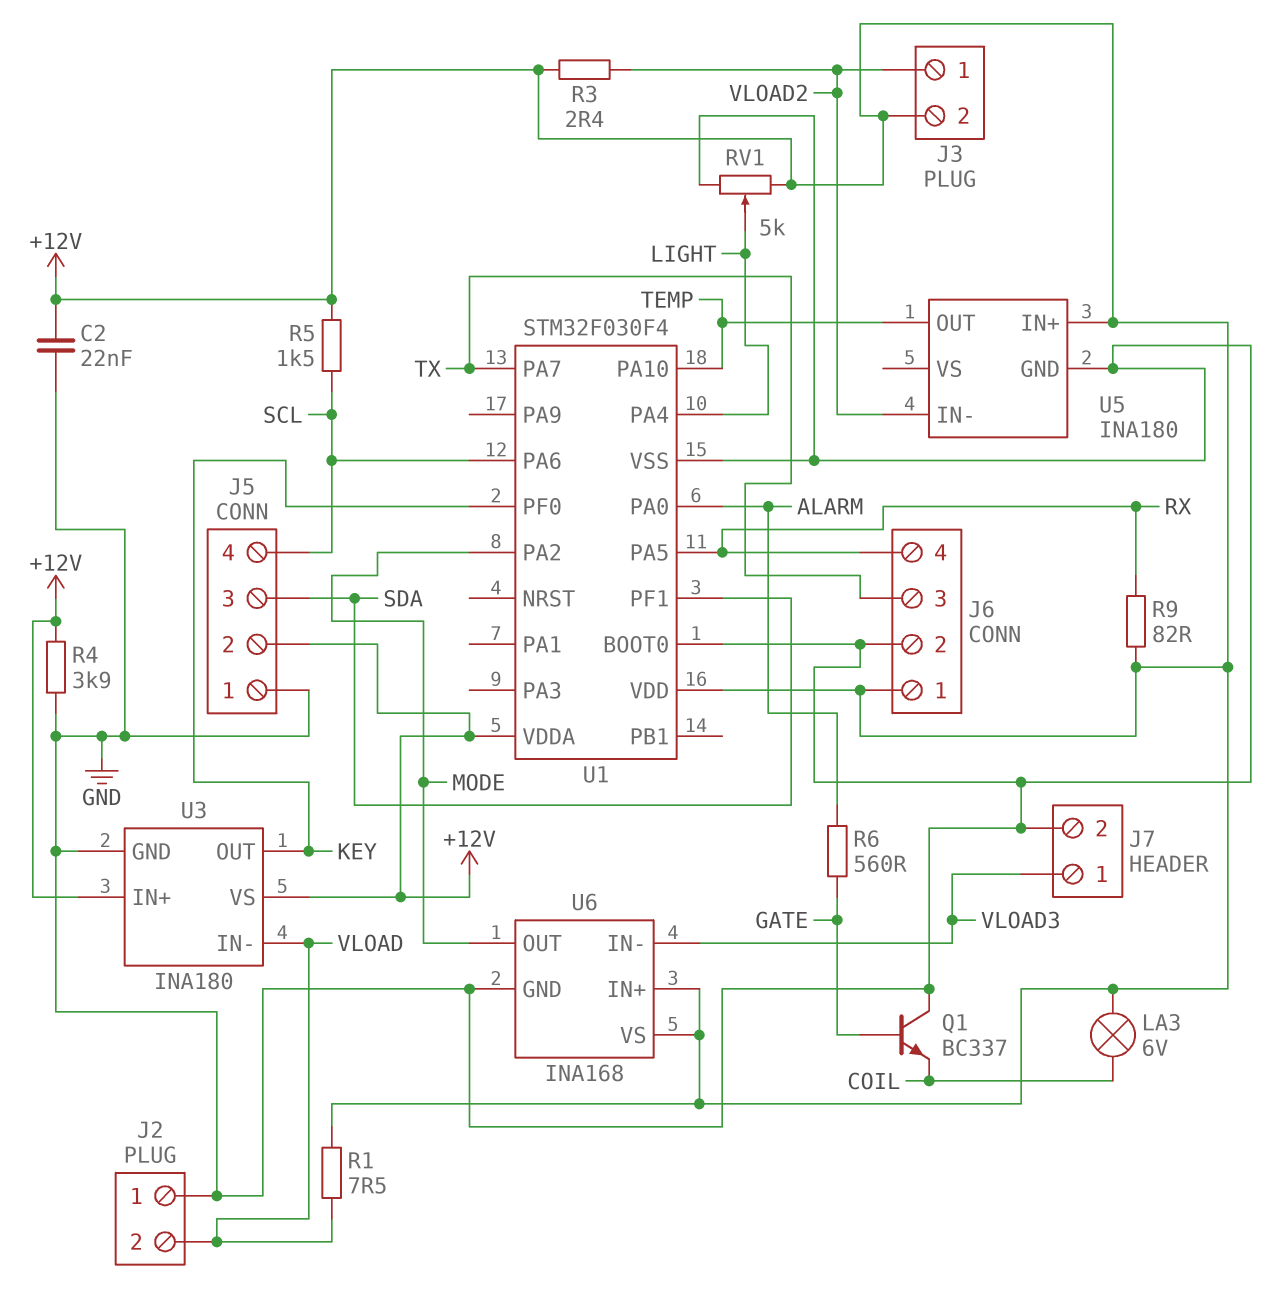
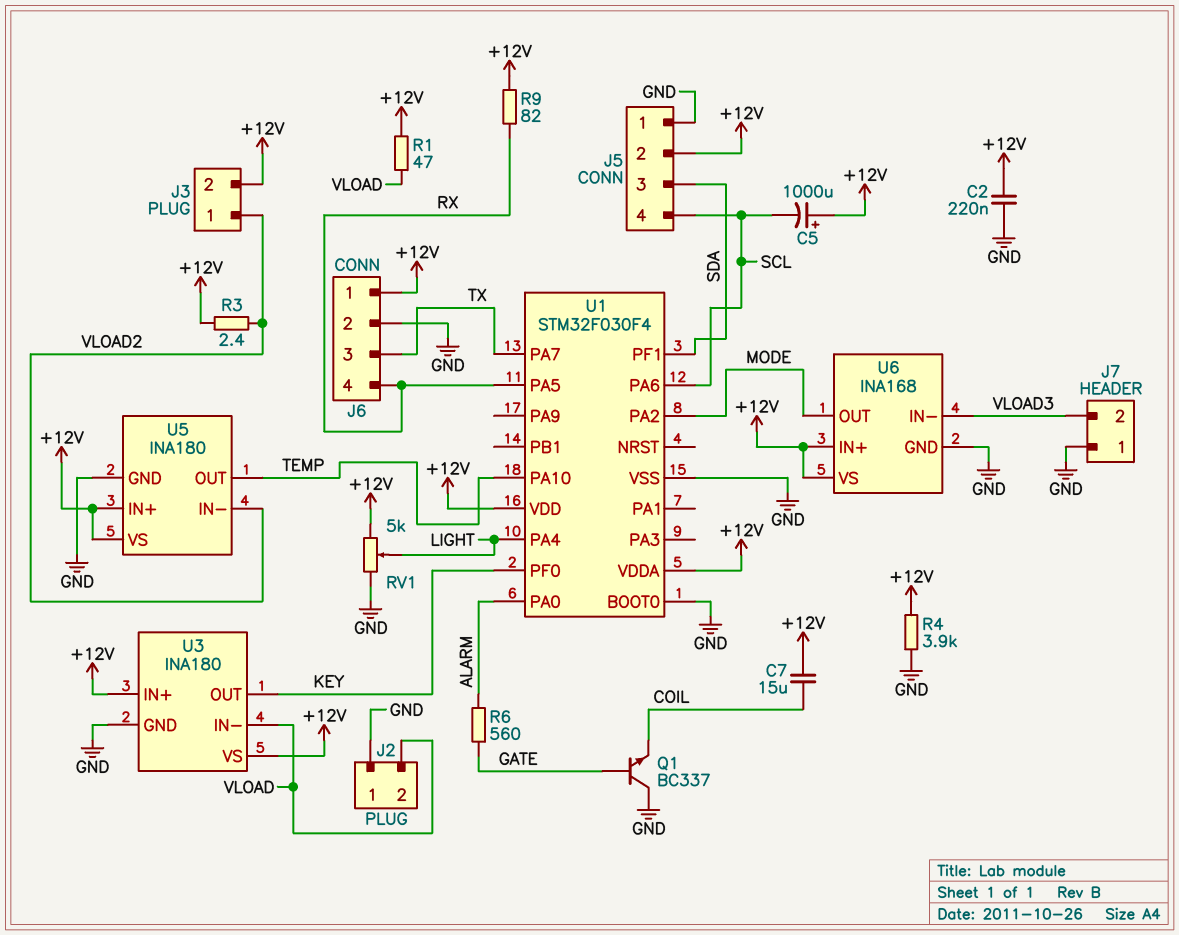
C2: 22nF (+12V, GND) -> 220nF (+12V, GND)
C5: none -> 1000uF (plus +12V, minus SCL)
C7: none -> 15uF (+12V, COIL)
J7 pin 1: VLOAD3 -> GND
J7 pin 2: GND -> VLOAD3
LA3: lamp 6V (+12V, COIL) -> none
R1: 7.5 (+12V, VLOAD) -> 47 (+12V, VLOAD)
R5: 1.5k (+12V, SCL) -> none
U5 pin VS: none -> +12V

